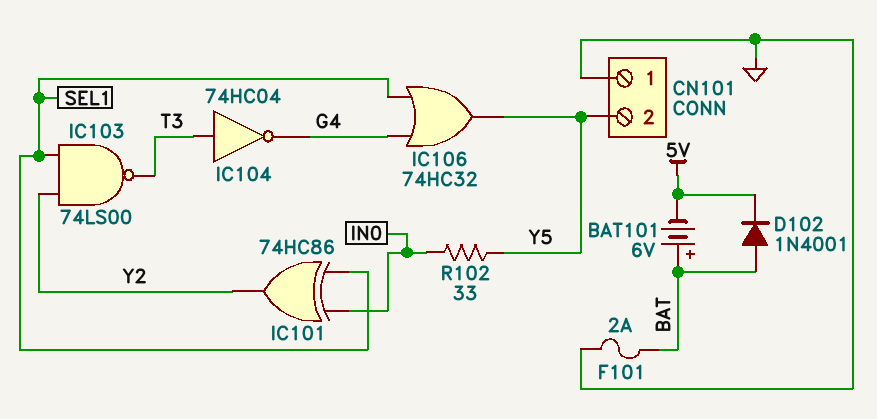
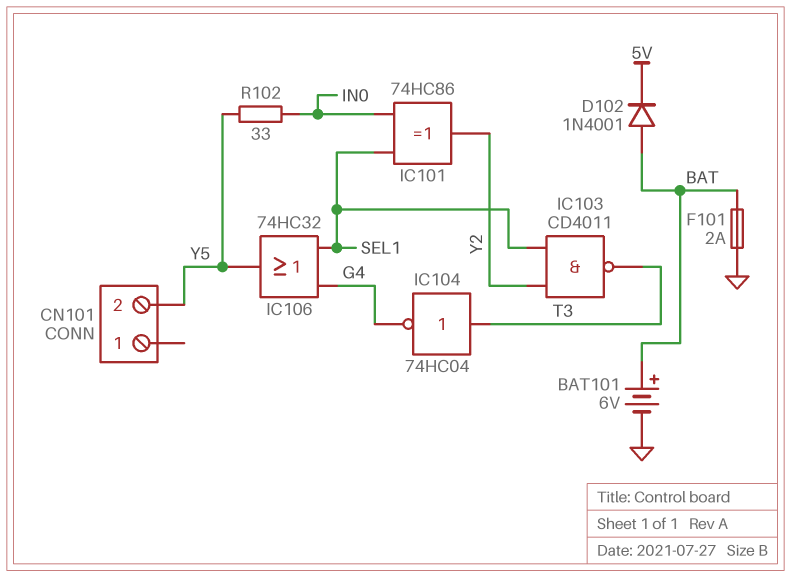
BAT101: 6V (plus BAT, minus 5V) -> 6V (plus BAT, minus GND)
CN101 pin 1: GND -> none
IC103: NAND 74LS00 (in SEL1, in Y2, out T3) -> NAND CD4011 (in SEL1, in Y2, out T3)

